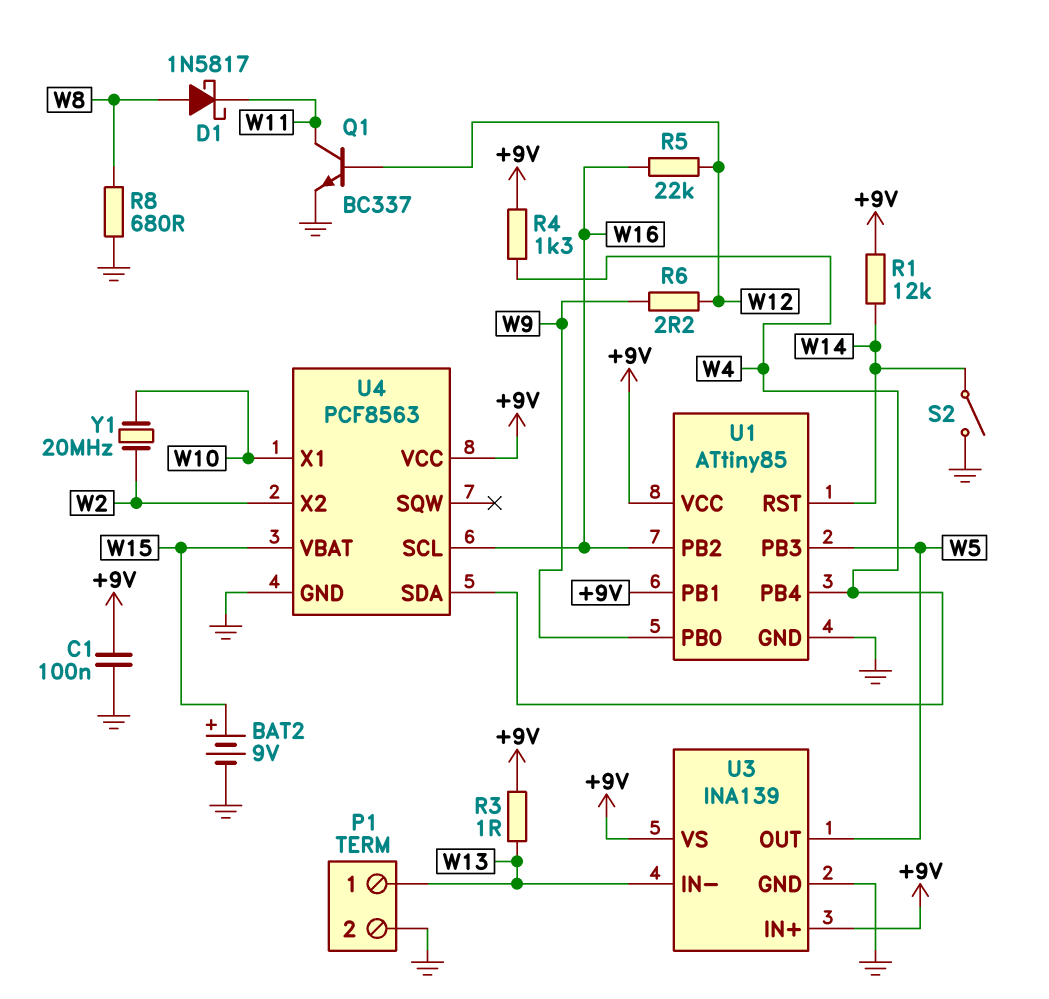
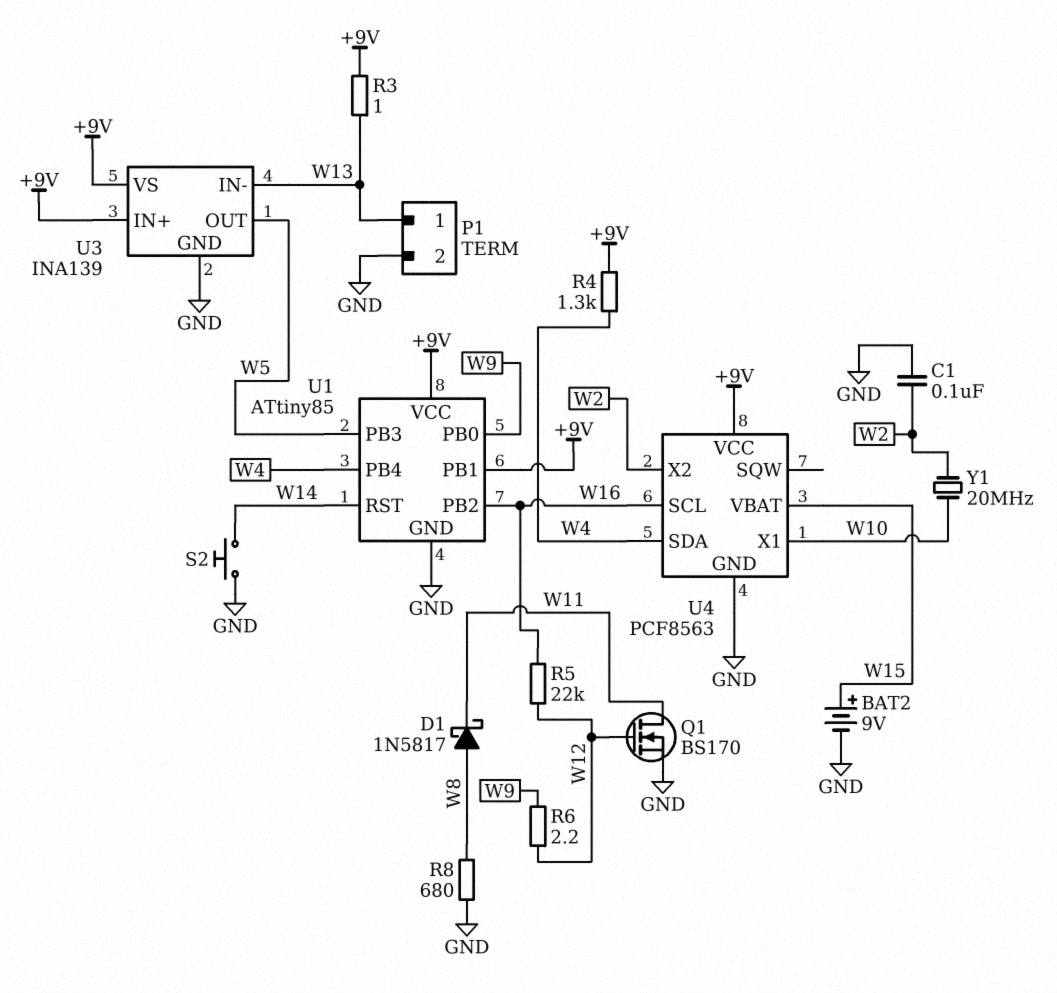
C1: 100nF (+9V, GND) -> 100nF (GND, W2)
Q1: NPN BC337 (B W12, C W11, E GND) -> NMOS BS170 (G W12, D W11, S GND)
R1: 12k (+9V, W14) -> none
S2: switch (GND, W14) -> button (GND, W14)

